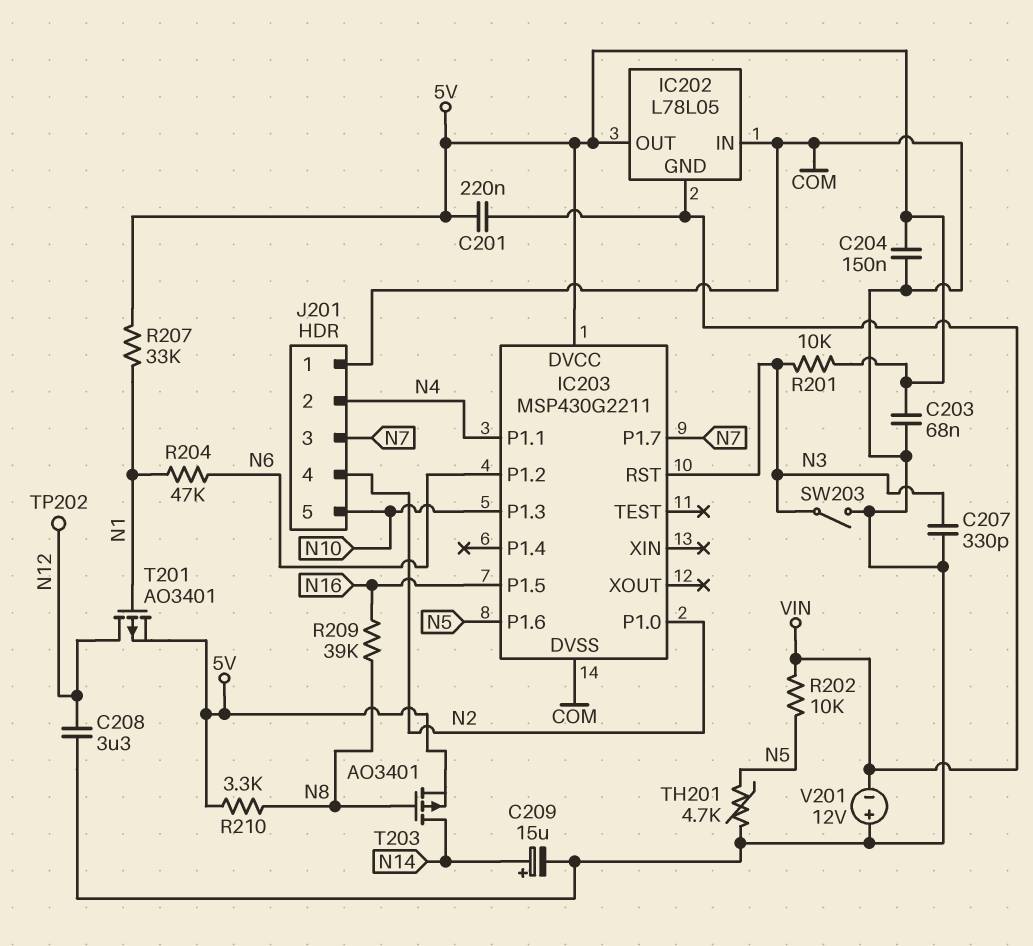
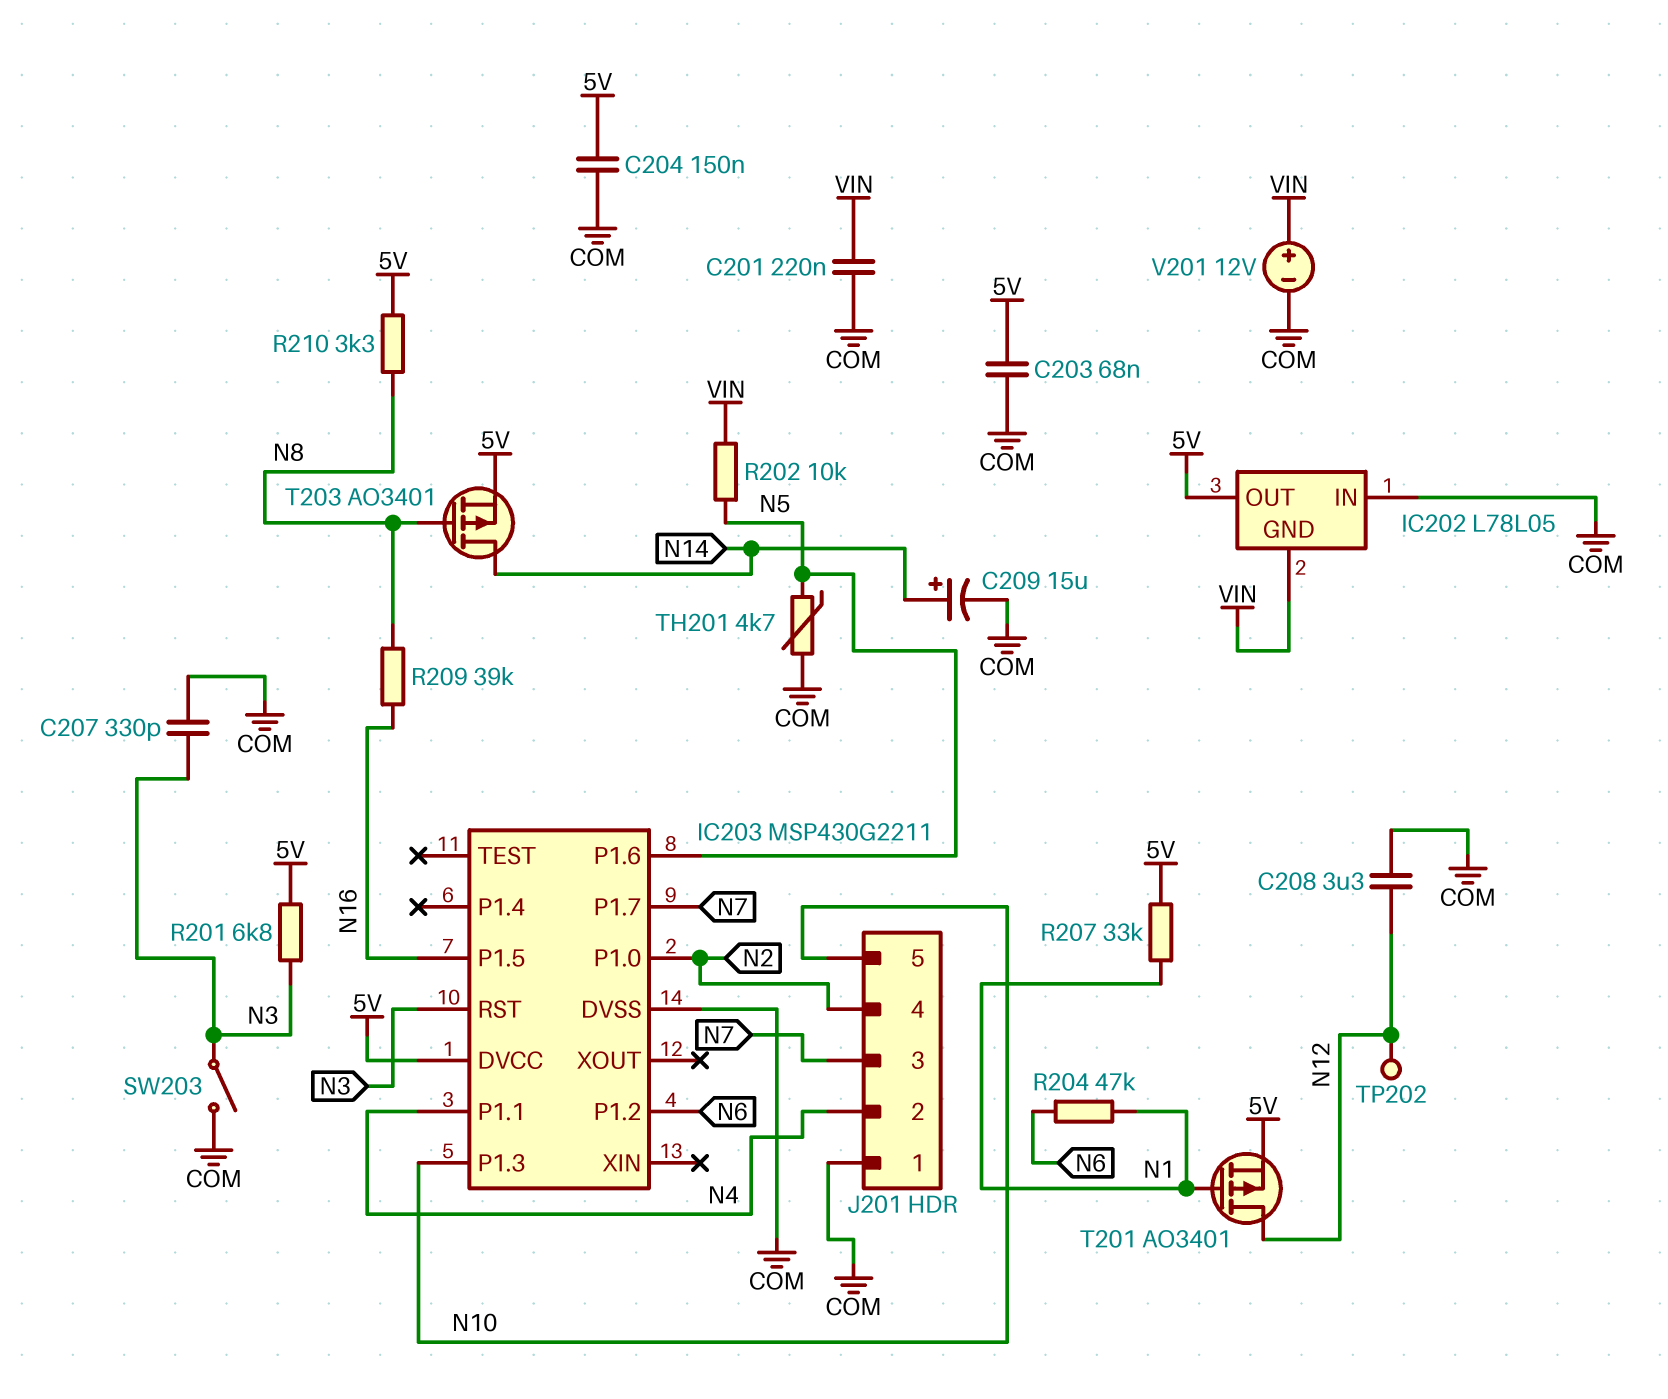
C201: 220nF (5V, VIN) -> 220nF (COM, VIN)
R201: 10k (5V, N3) -> 6.8k (5V, N3)
V201: 12V (plus COM, minus VIN) -> 12V (plus VIN, minus COM)

